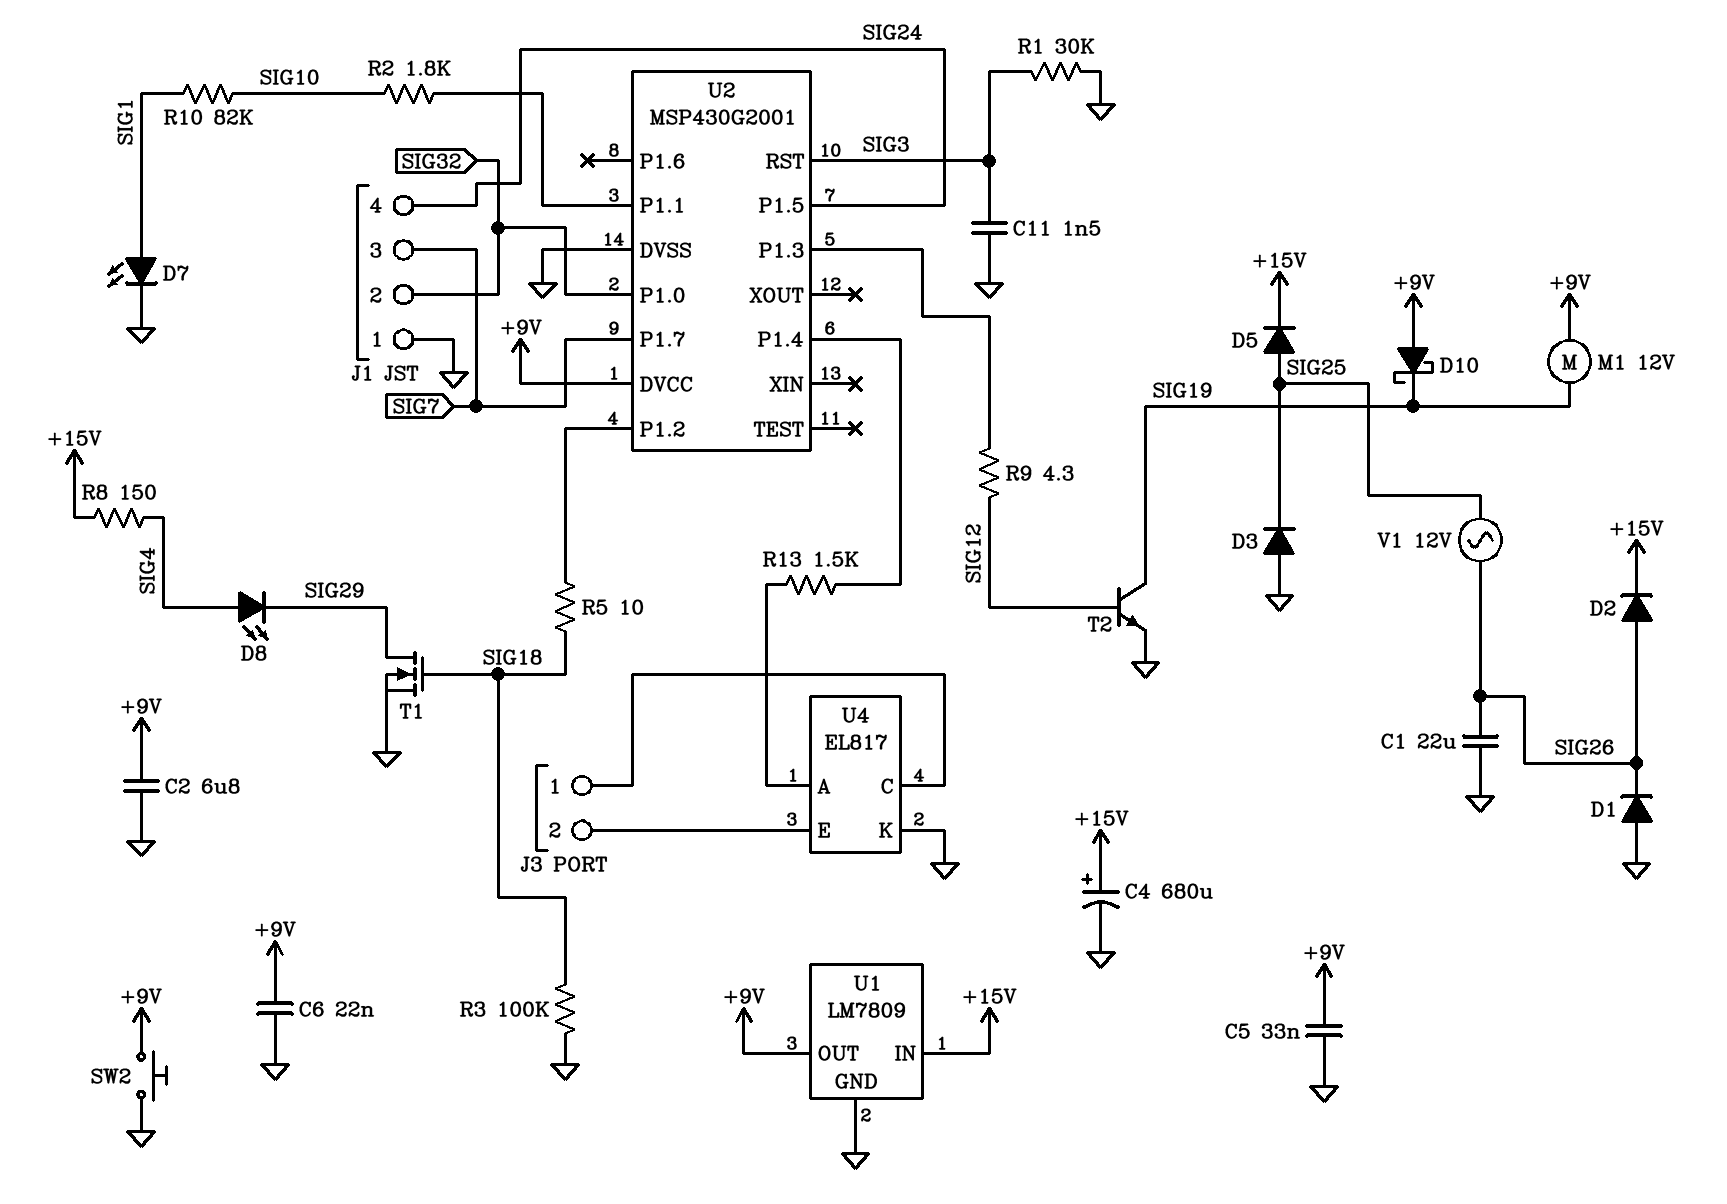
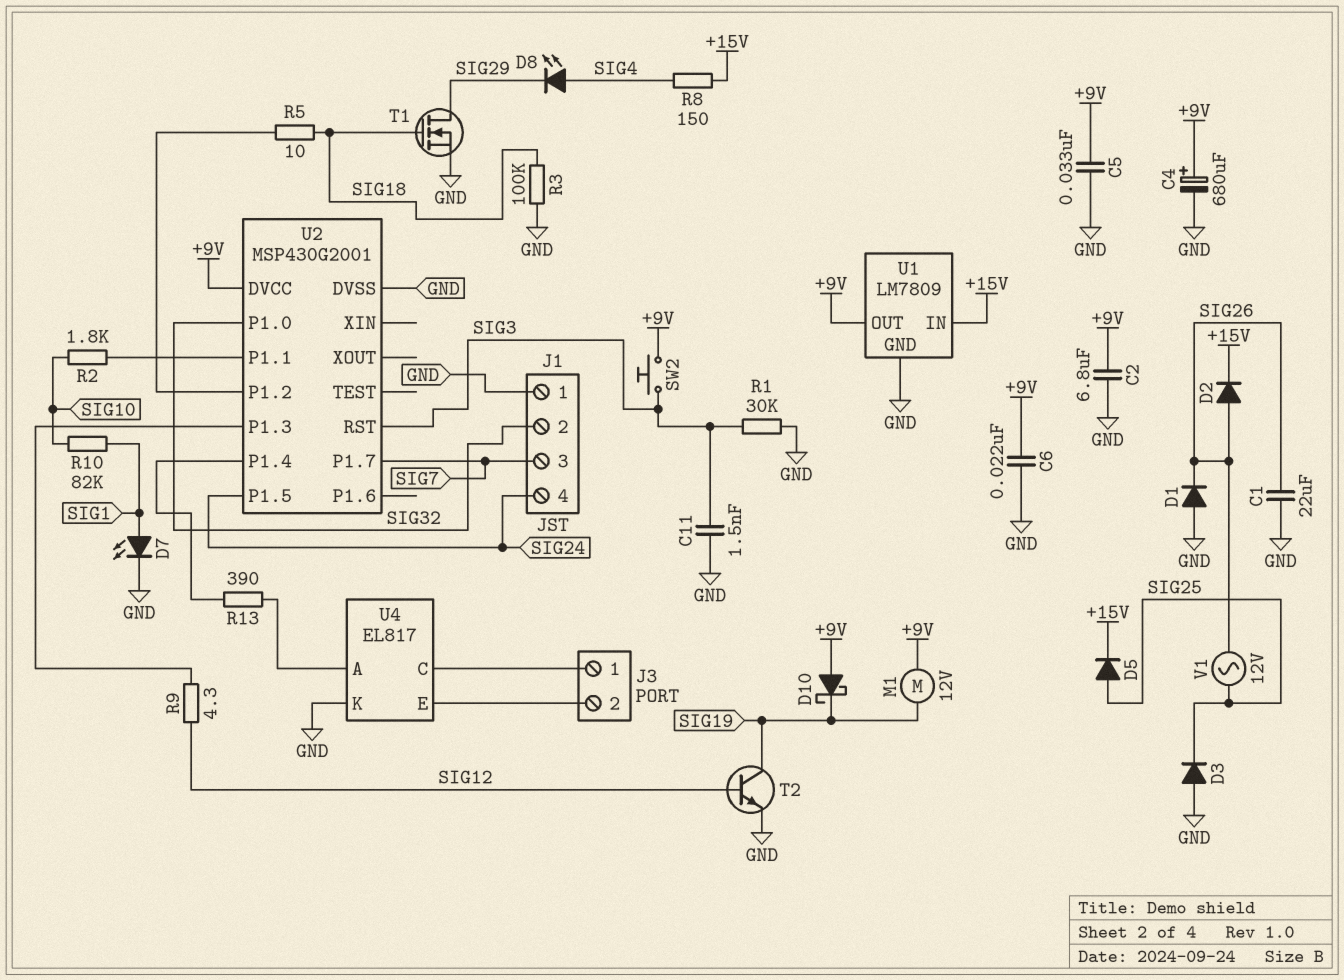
C4: 680uF (plus +15V, minus GND) -> 680uF (plus +9V, minus GND)
R13: 1.5k (U2/P1.4, U4/A) -> 390 (U2/P1.4, U4/A)
SW2: button (+9V, GND) -> button (+9V, SIG3)

